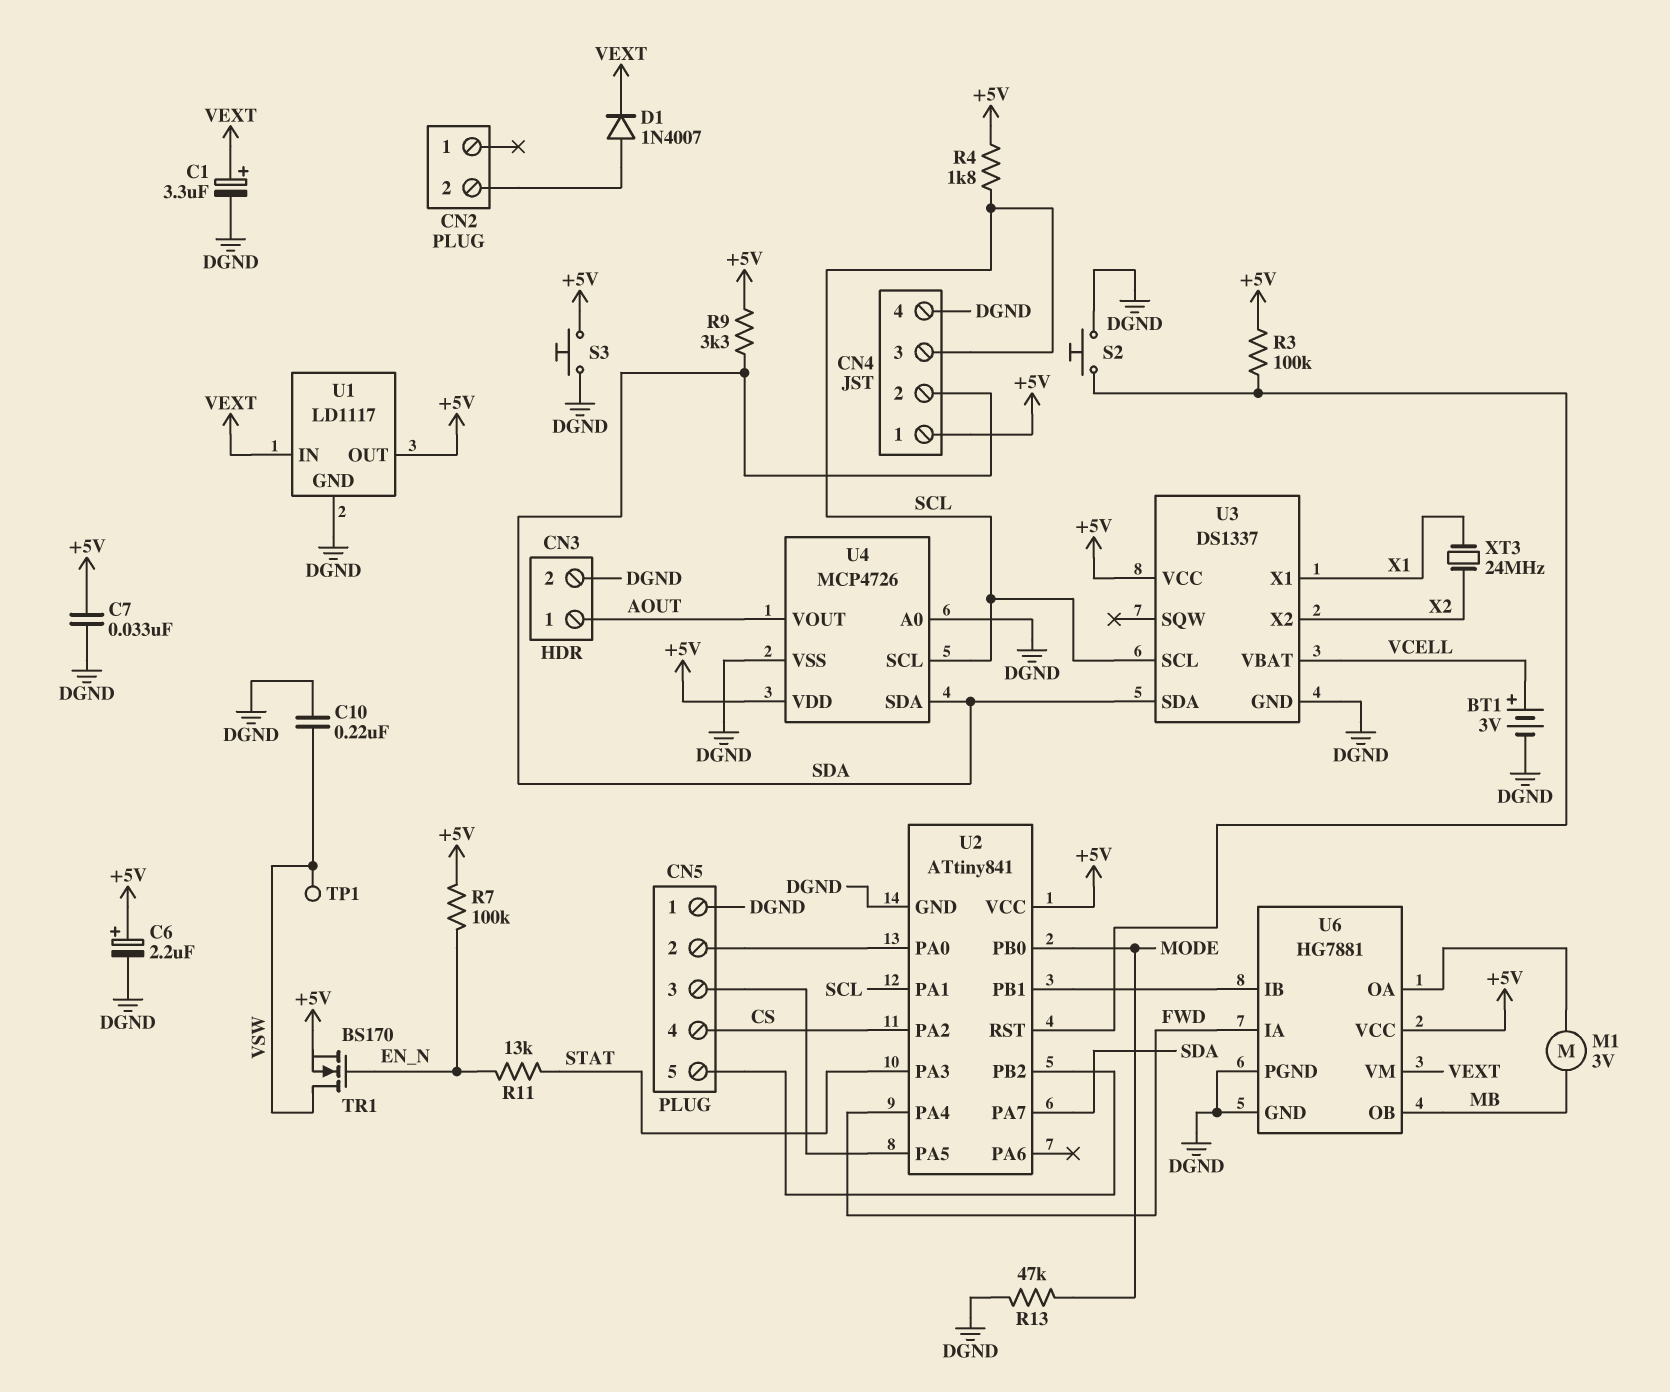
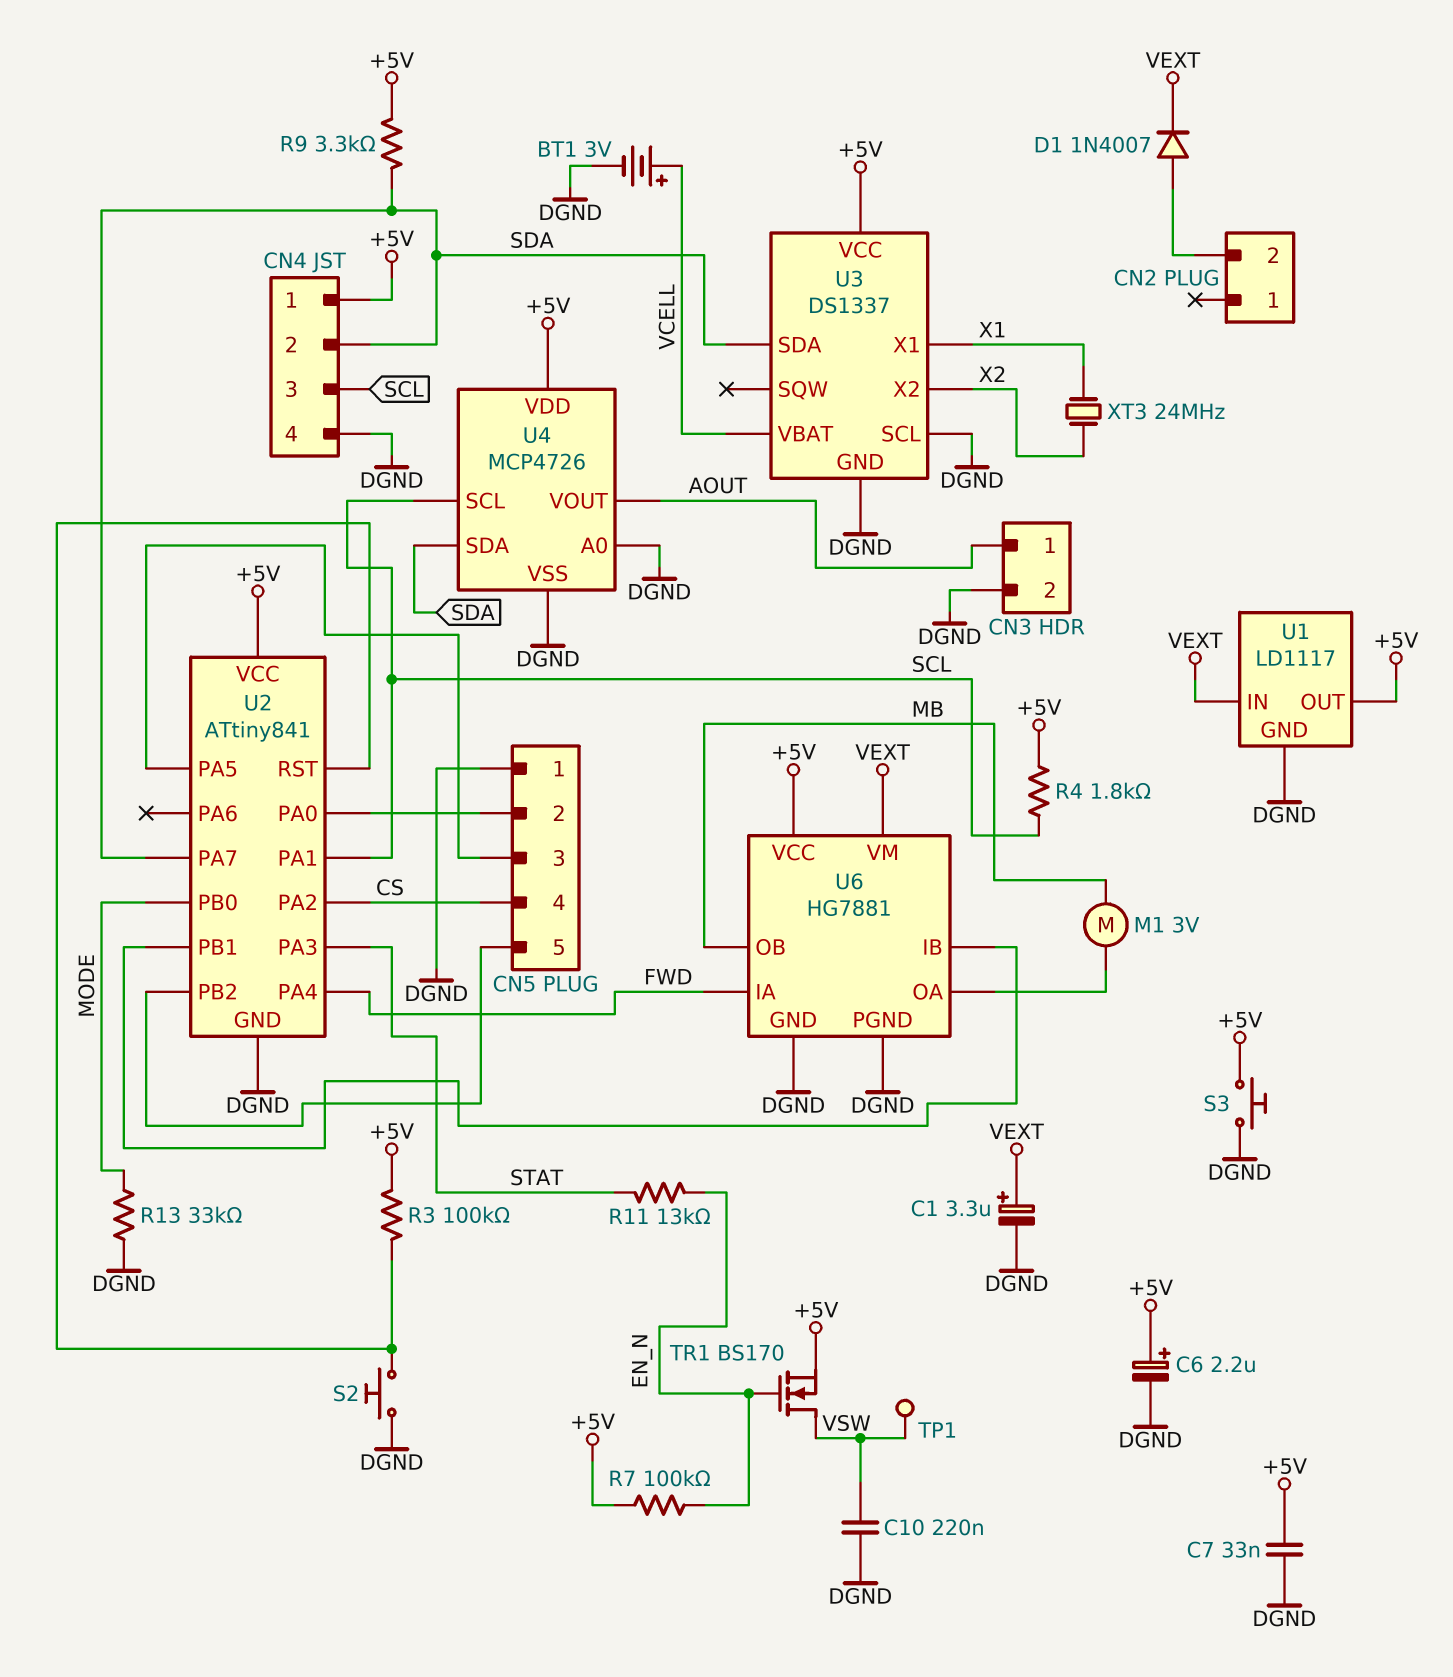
R13: 47k (DGND, MODE) -> 33k (DGND, MODE)
U3 pin SCL: SCL -> DGND

